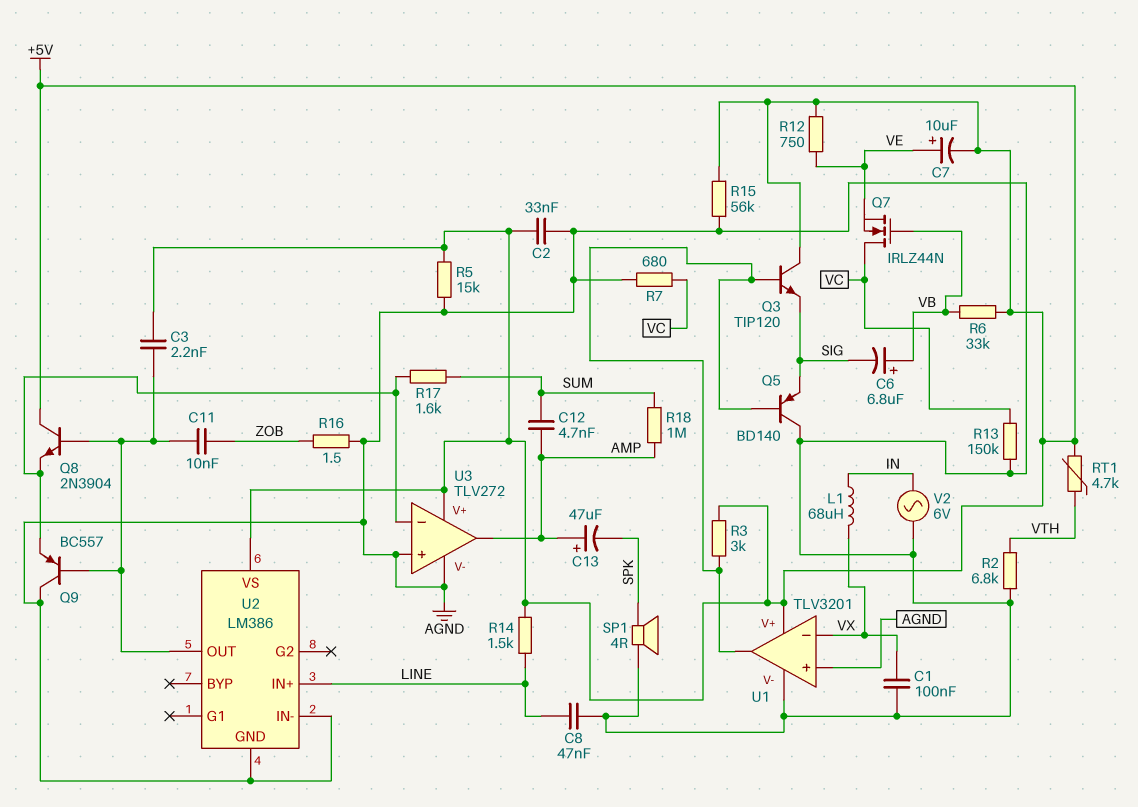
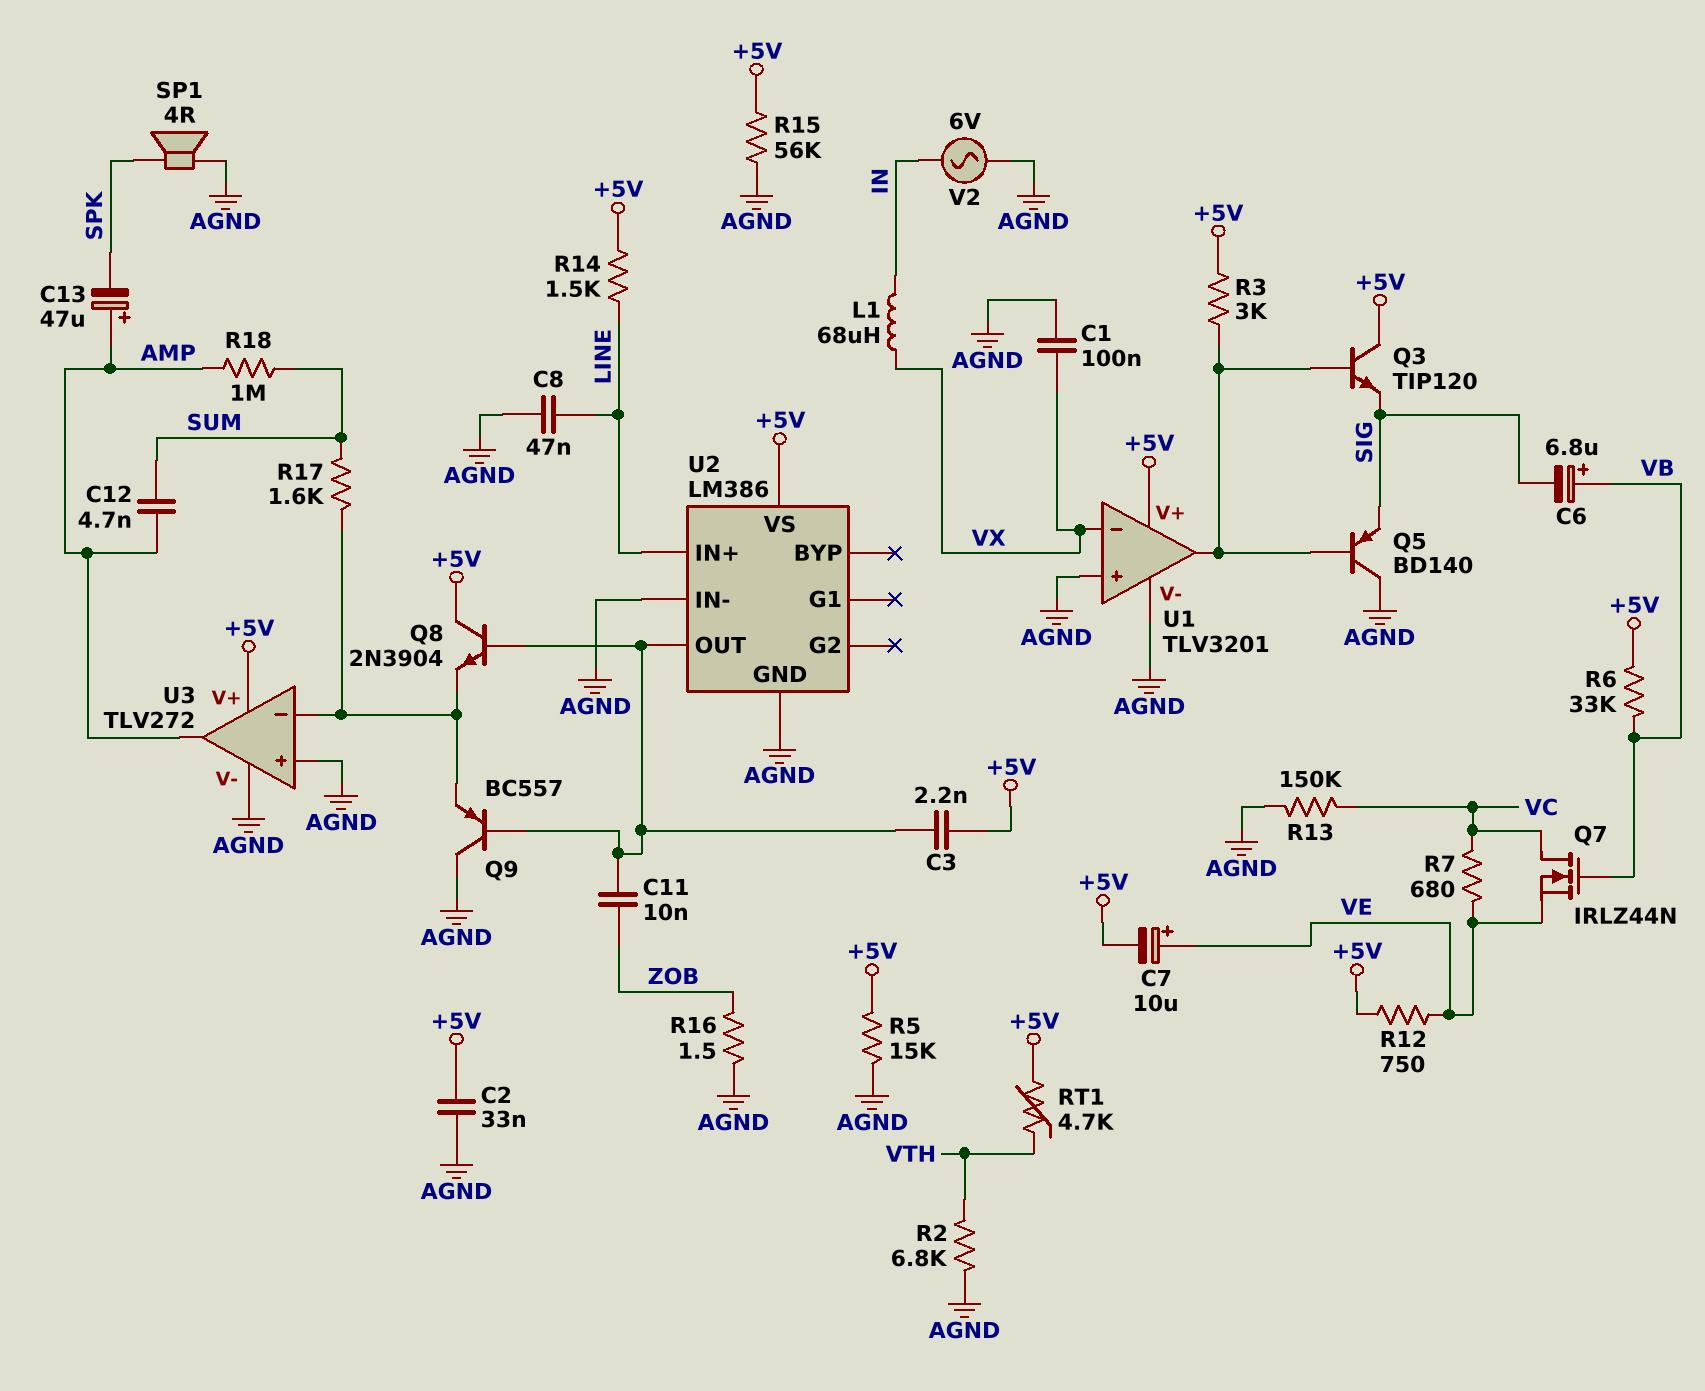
R7: 680 (AGND, VC) -> 680 (VC, VE)

